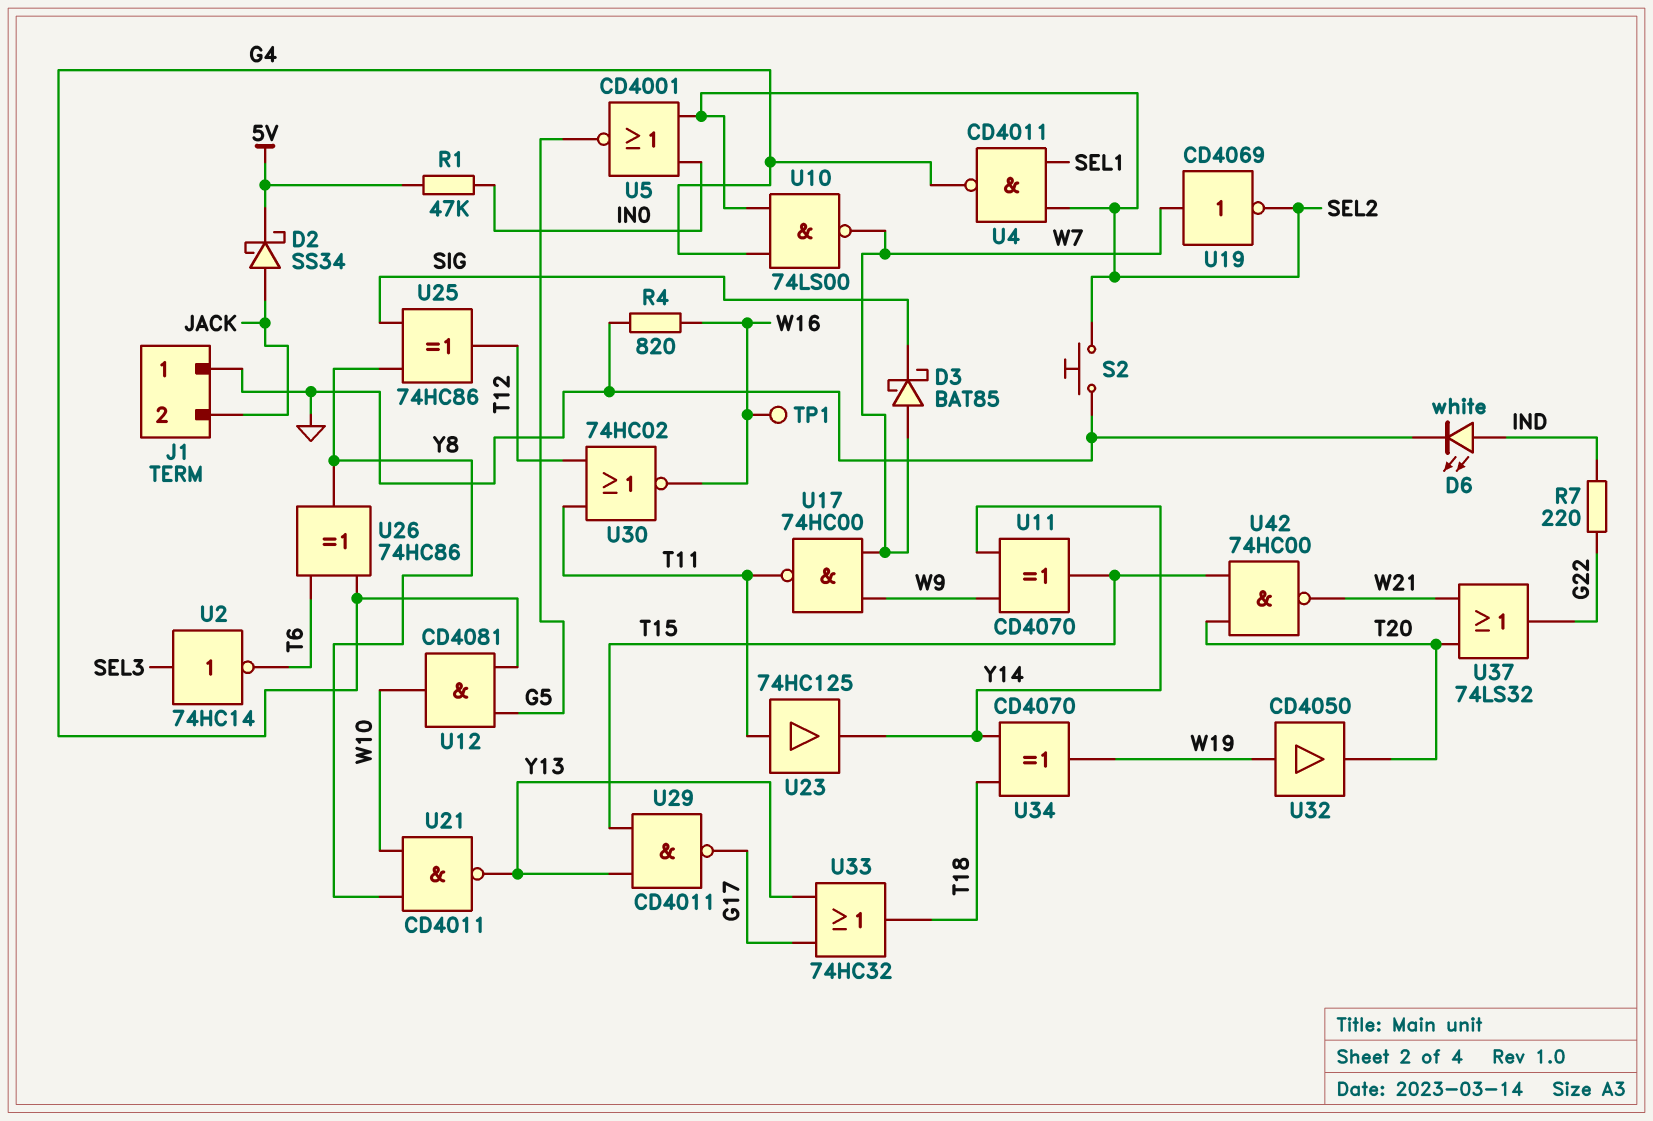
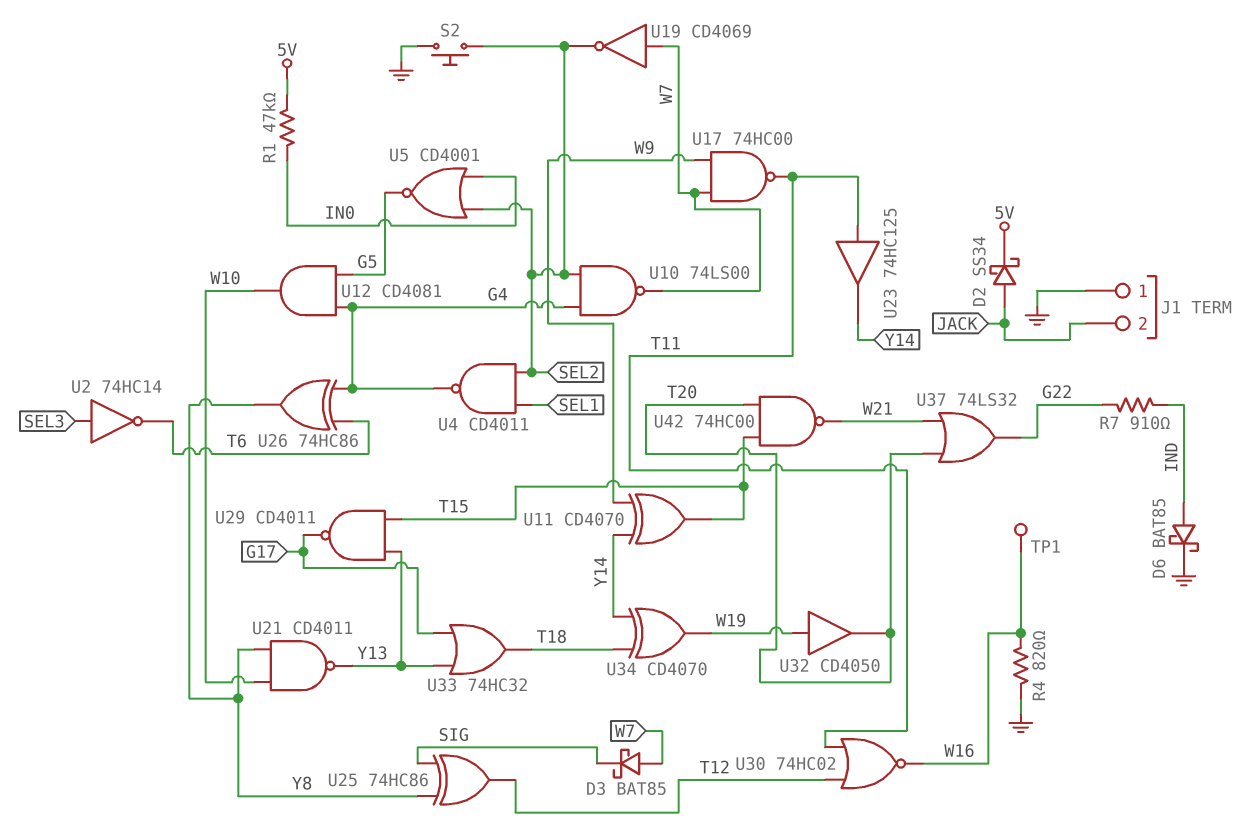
D6: LED white (A IND, K GND) -> schottky BAT85 (A IND, K GND)
R7: 220 (G22, IND) -> 910 (G22, IND)

